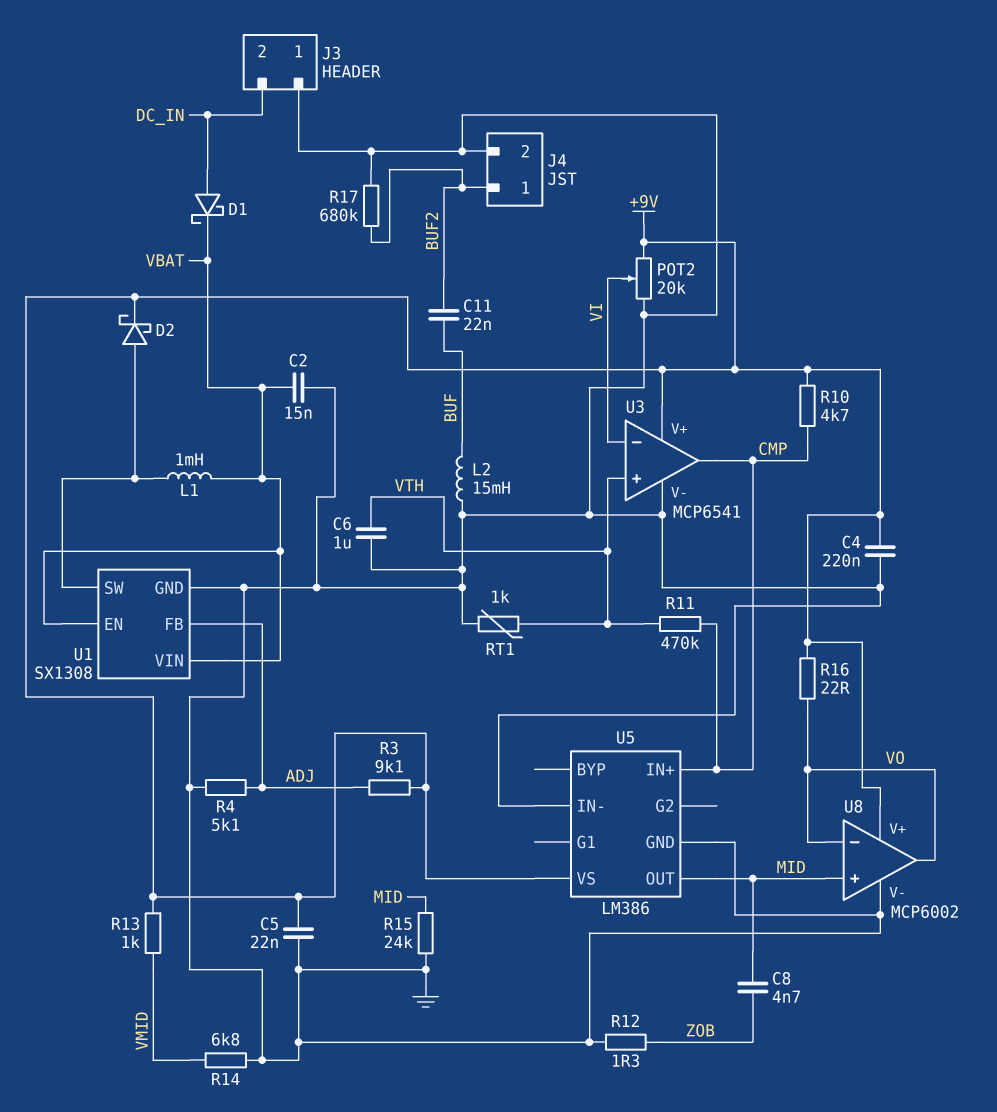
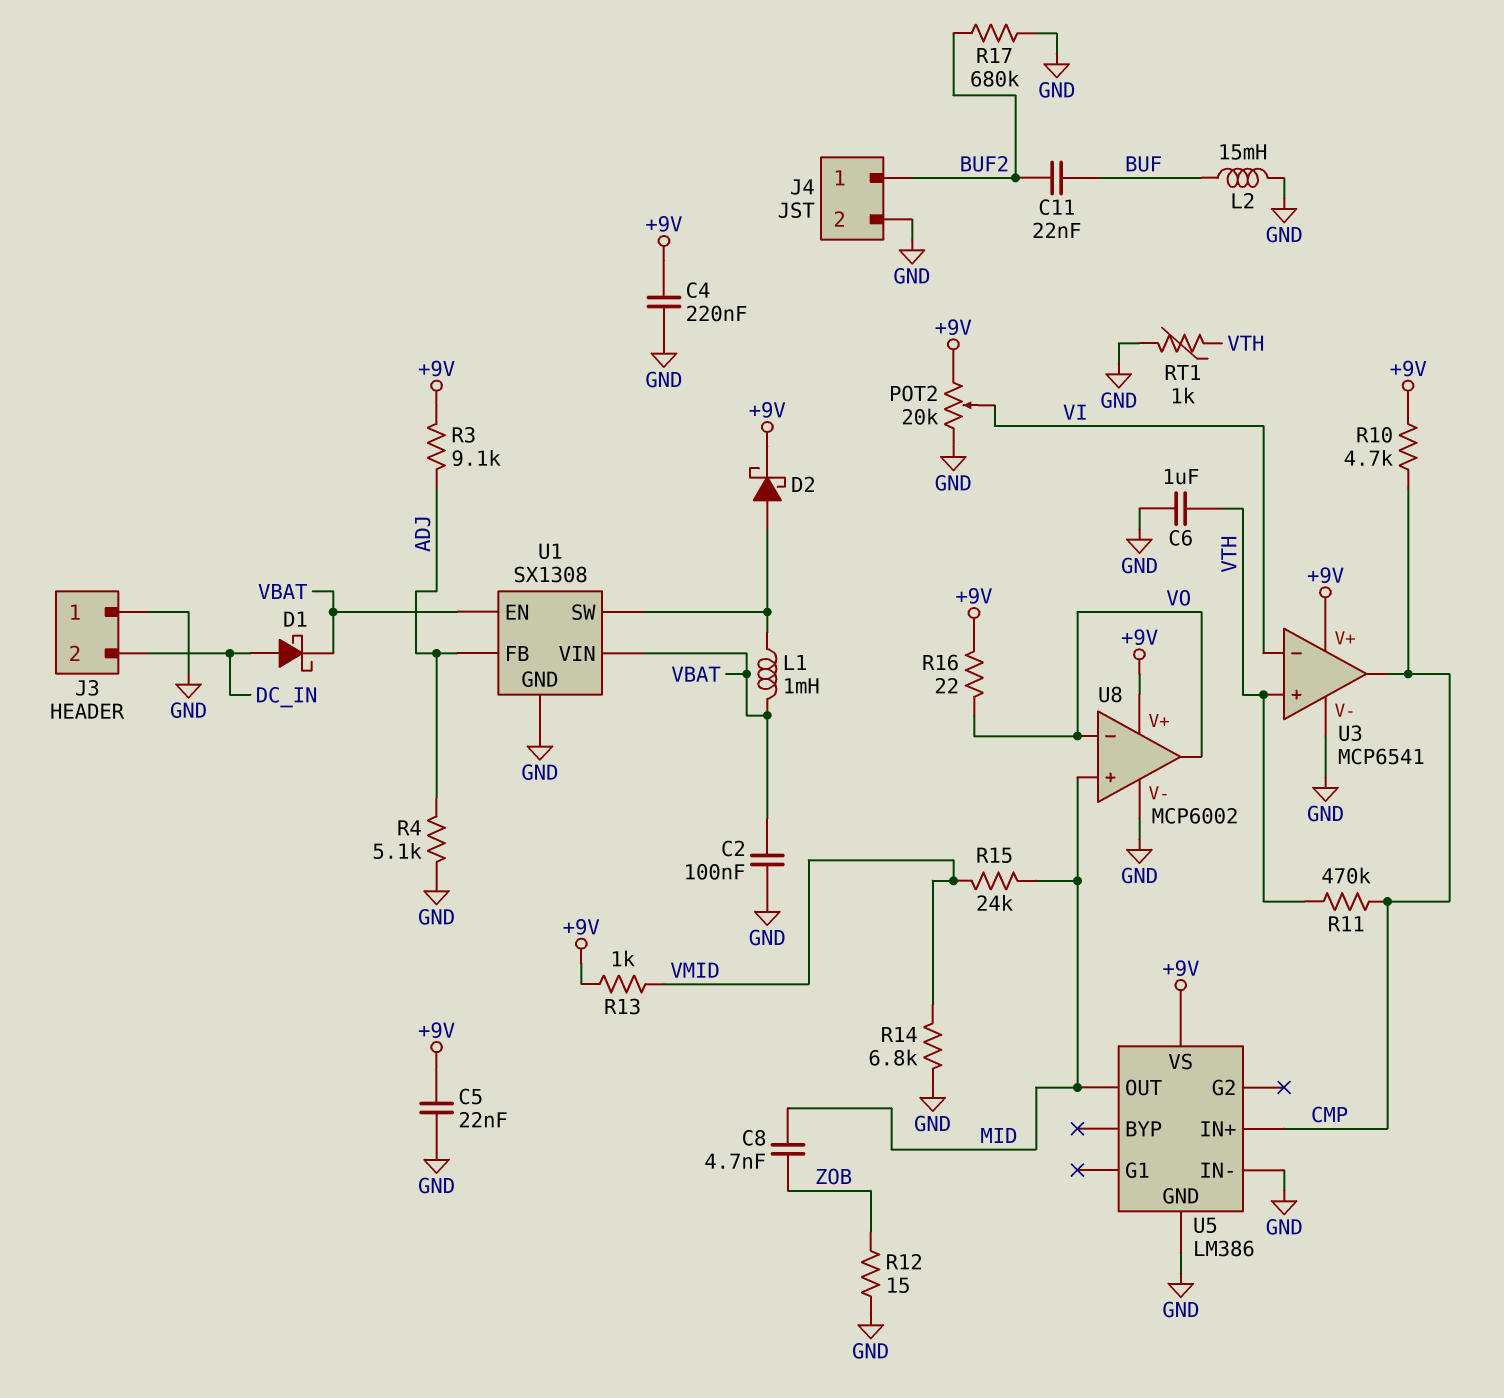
C2: 15nF (GND, VBAT) -> 100nF (GND, VBAT)
R12: 1.3 (GND, ZOB) -> 15 (GND, ZOB)
R15: 24k (GND, MID) -> 24k (MID, VMID)

